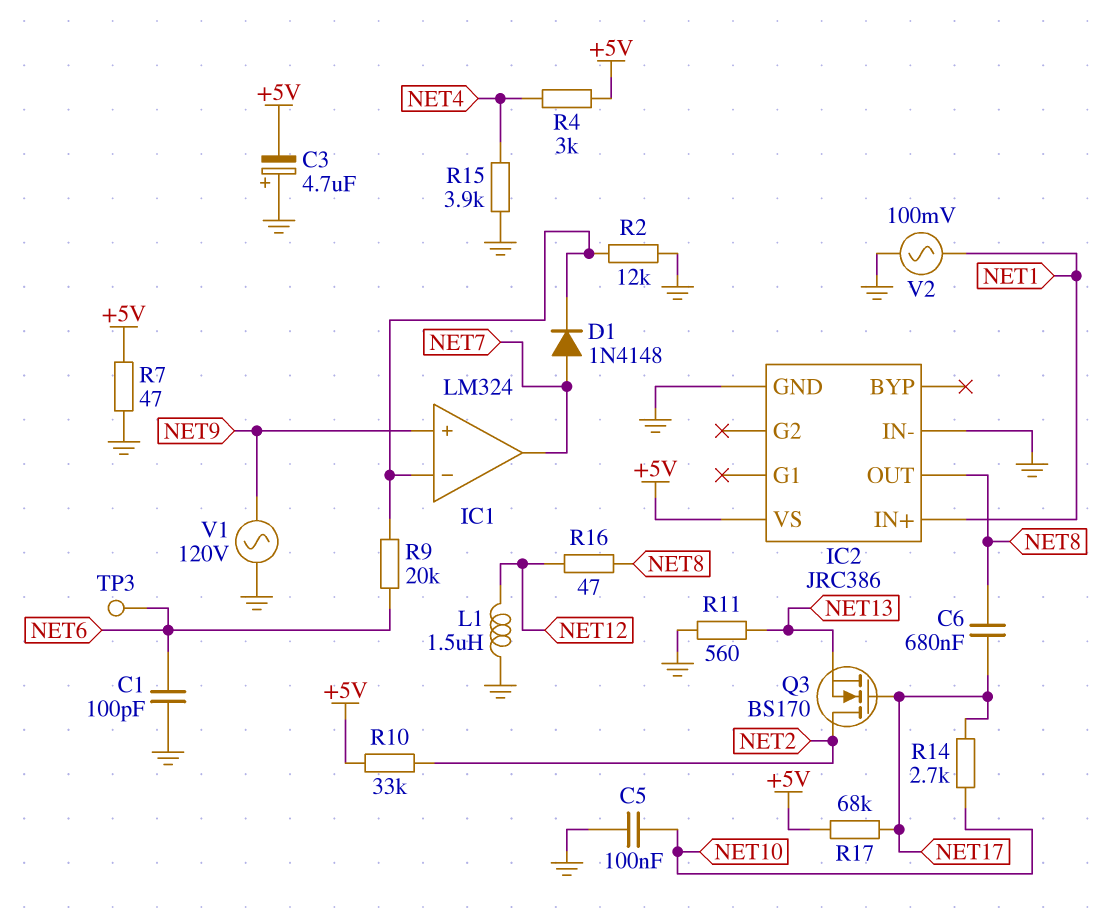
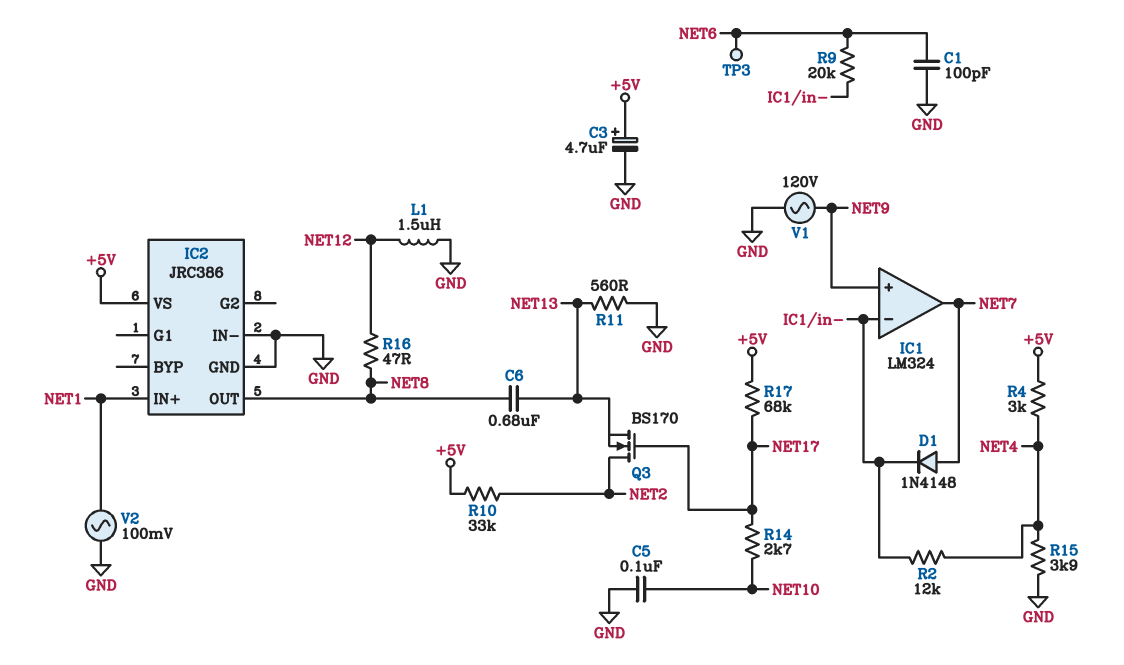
C3: 4.7uF (plus GND, minus +5V) -> 4.7uF (plus +5V, minus GND)
C6: 680nF (NET8, NET17) -> 680nF (NET8, NET13)
R2: 12k (GND, IC1/in-) -> 12k (IC1/in-, NET4)
R7: 47 (+5V, GND) -> none

